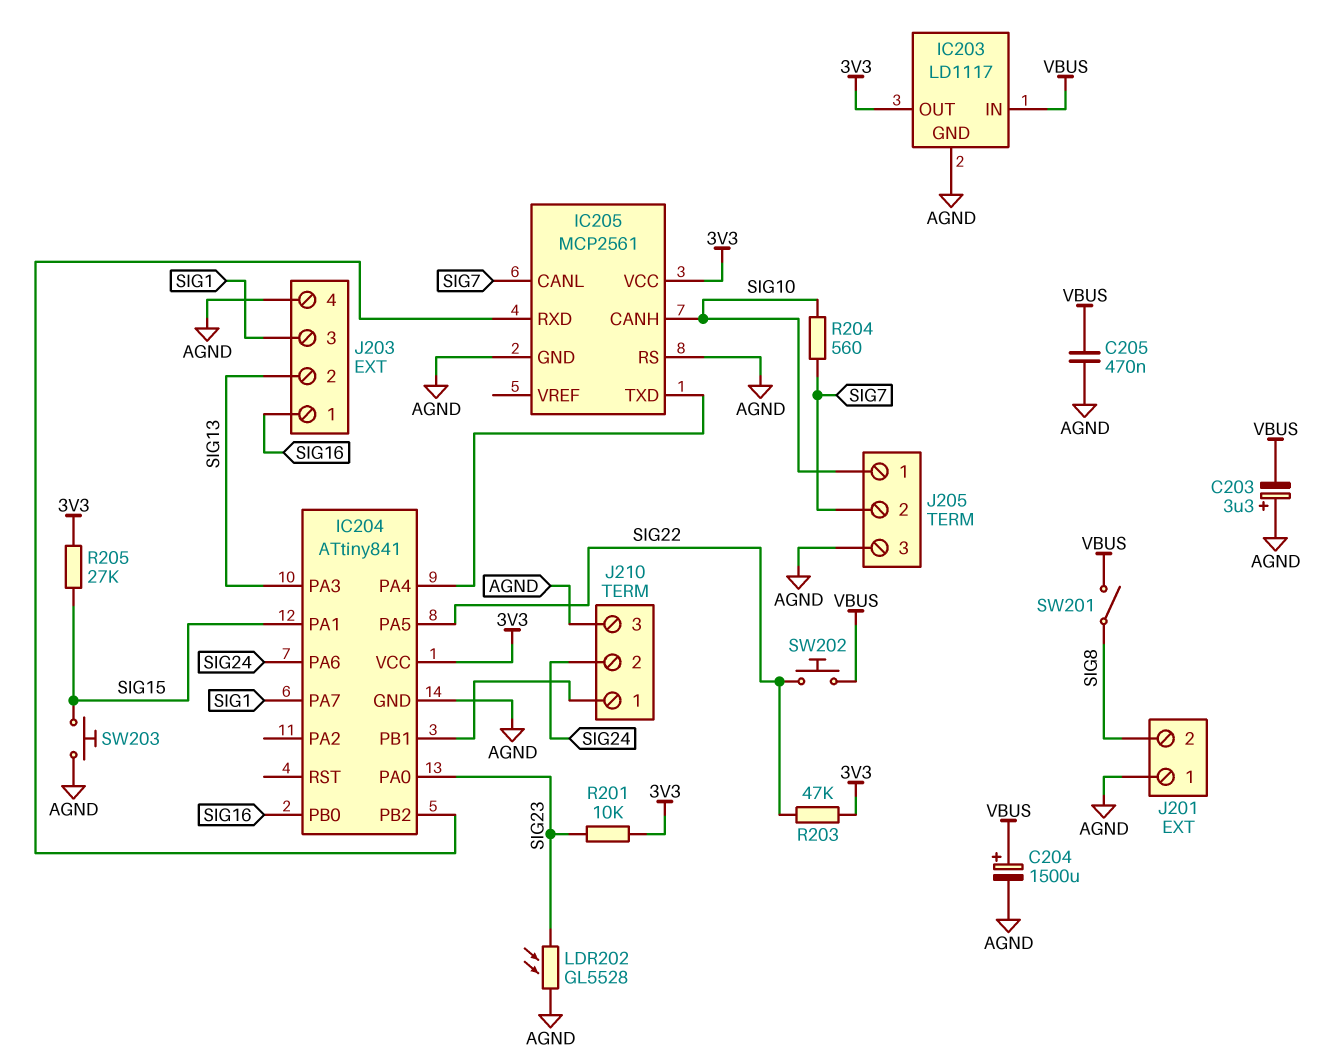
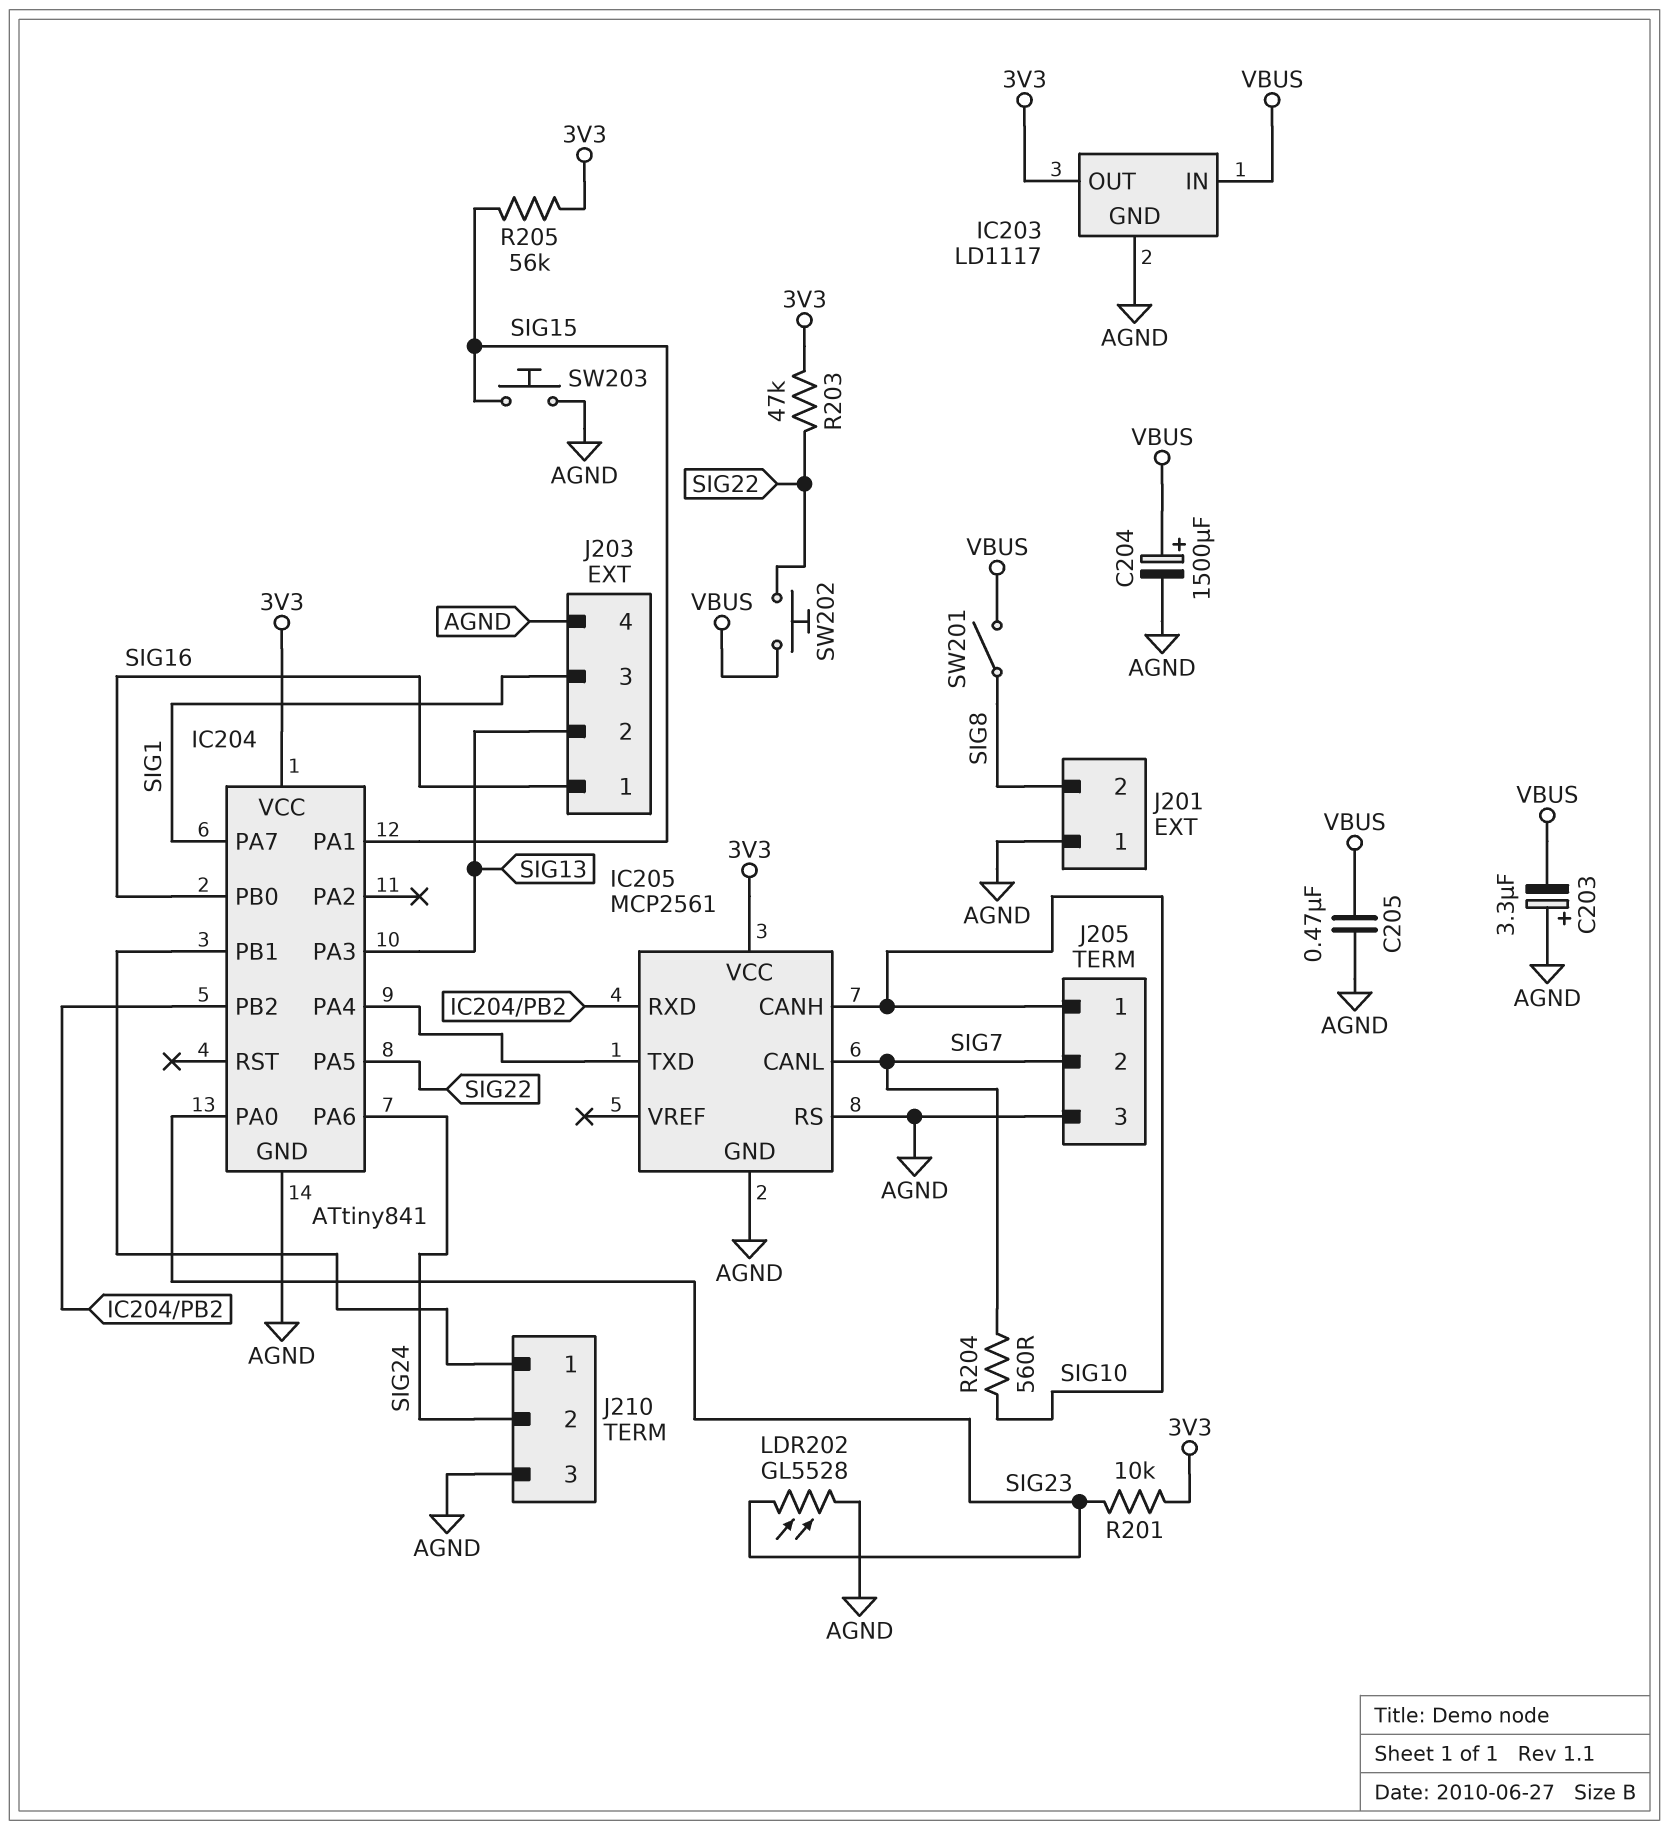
R205: 27k (3V3, SIG15) -> 56k (3V3, SIG15)

